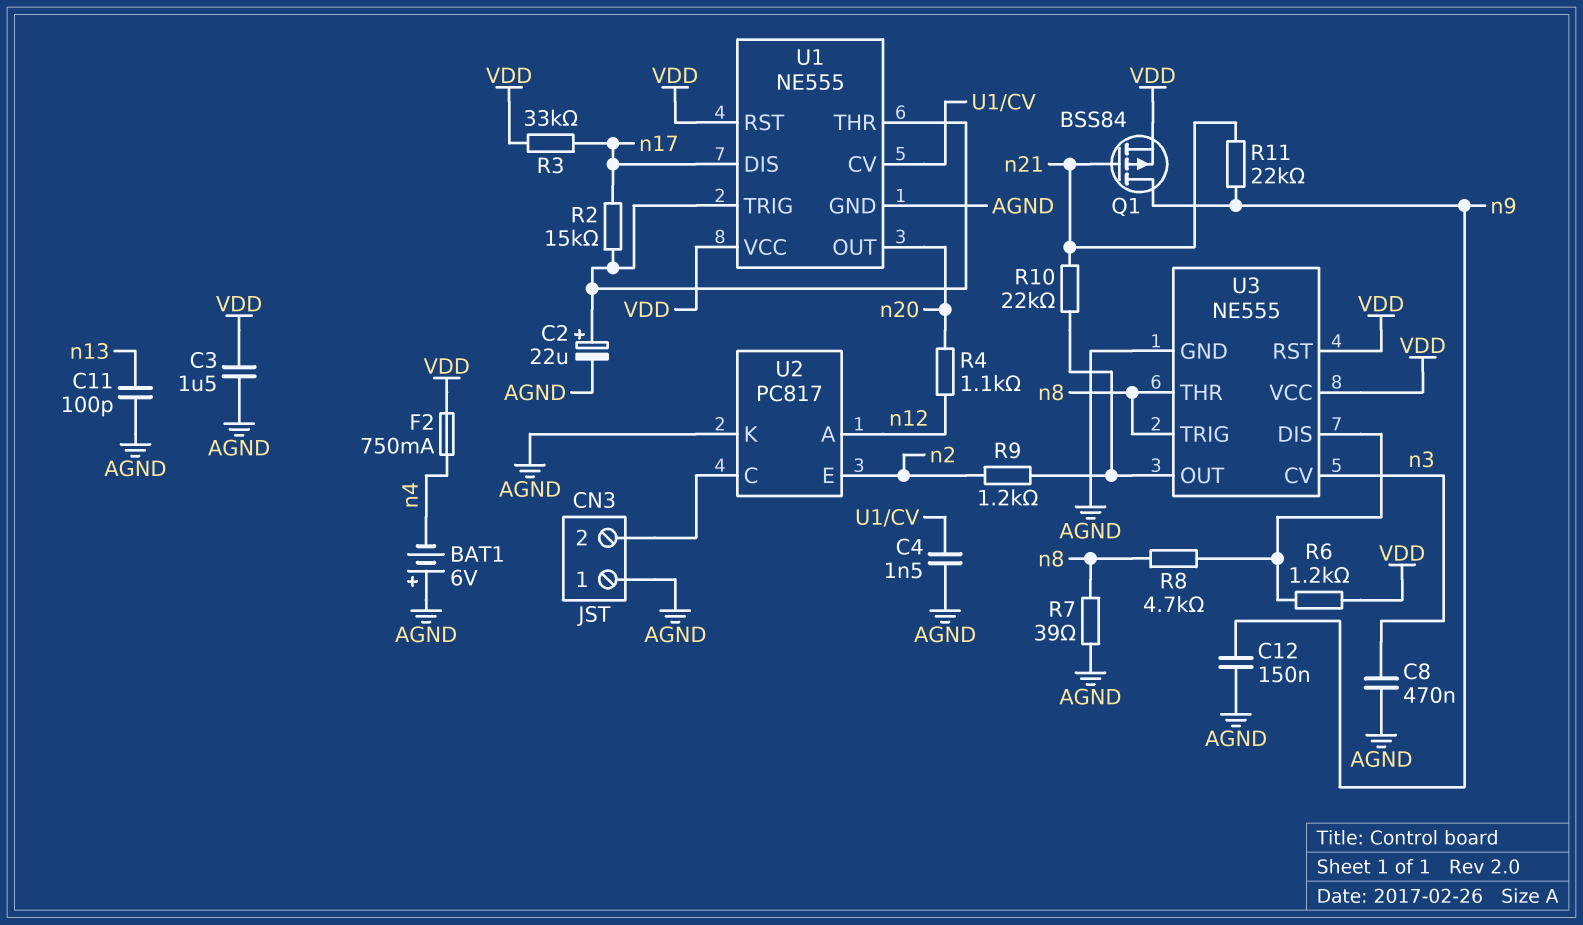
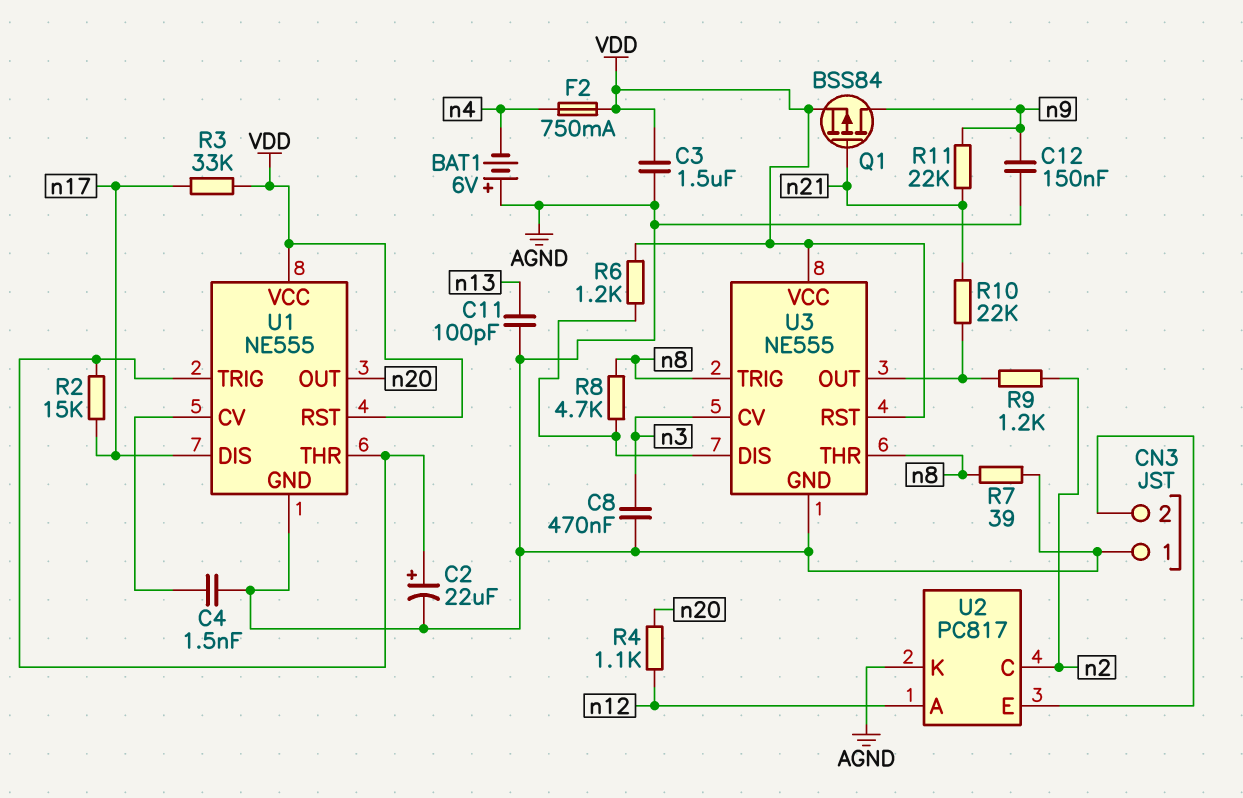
U2 pin C: CN3/2 -> n2
U2 pin E: n2 -> CN3/2

